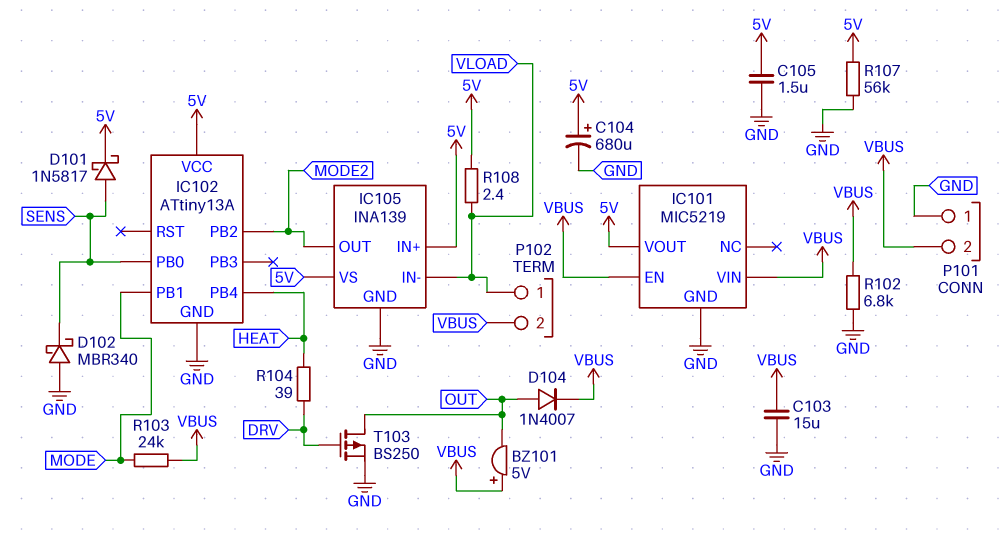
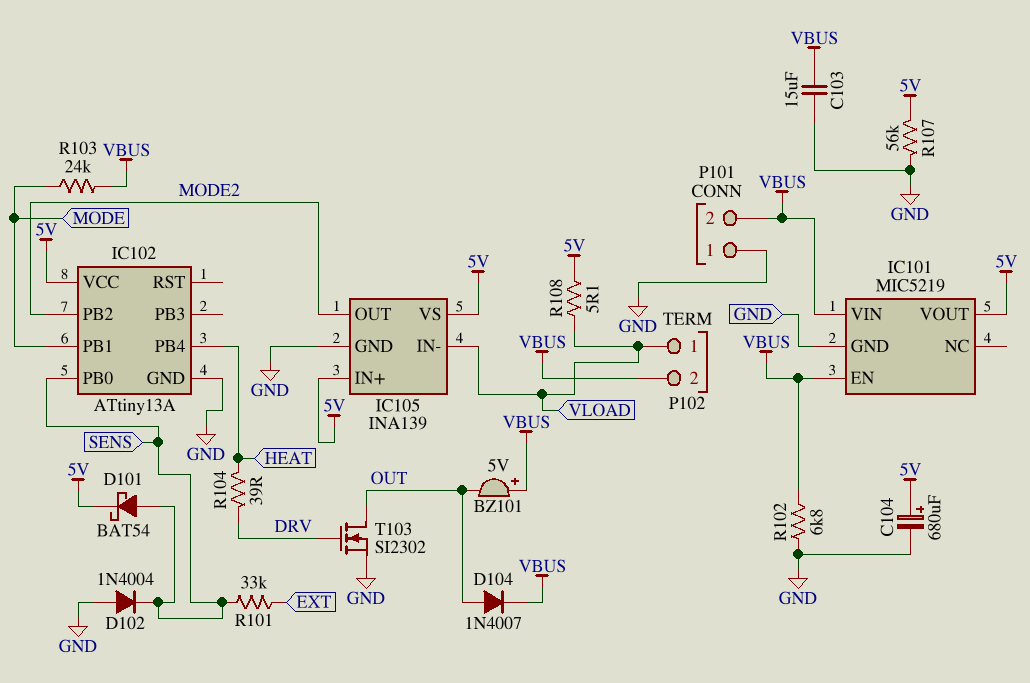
C105: 1.5uF (5V, GND) -> none
D101: schottky 1N5817 (A SENS, K 5V) -> schottky BAT54 (A SENS, K 5V)
D102: schottky MBR340 (A GND, K SENS) -> diode 1N4004 (A GND, K SENS)
R101: none -> 33k (EXT, SENS)
R108: 2.4 (5V, VLOAD) -> 5.1 (5V, VLOAD)
T103: PMOS BS250 (G DRV, D OUT, S GND) -> NMOS SI2302 (G DRV, D OUT, S GND)

